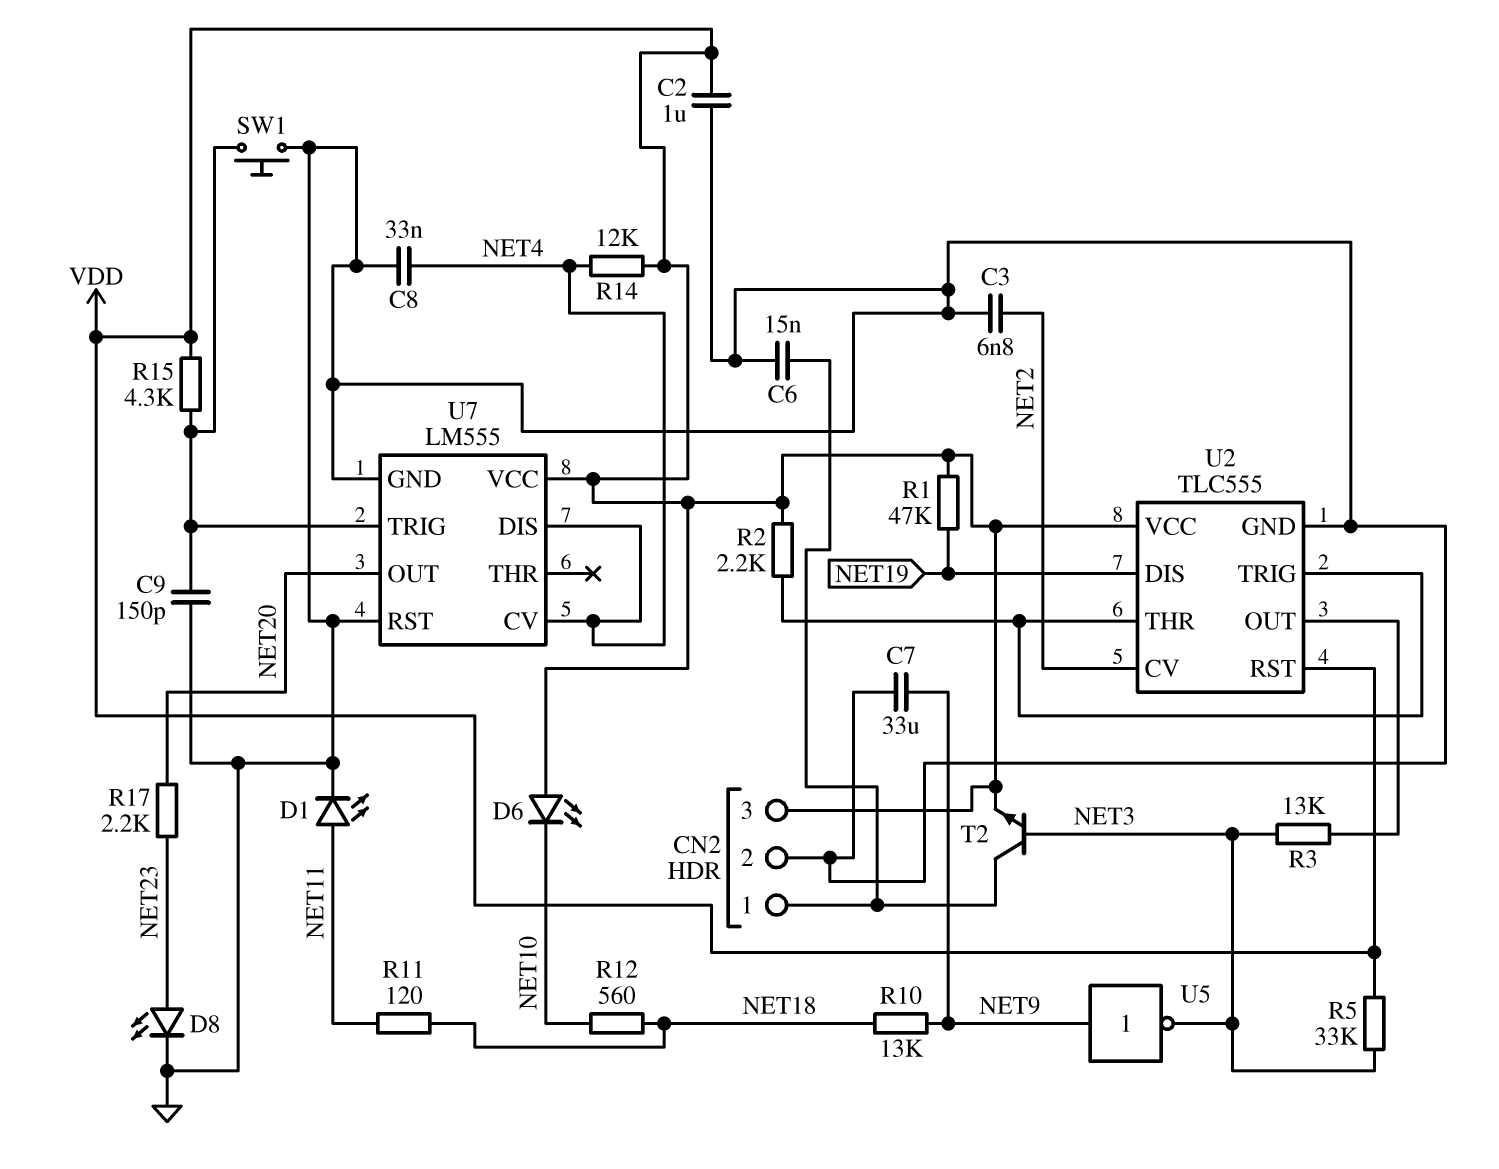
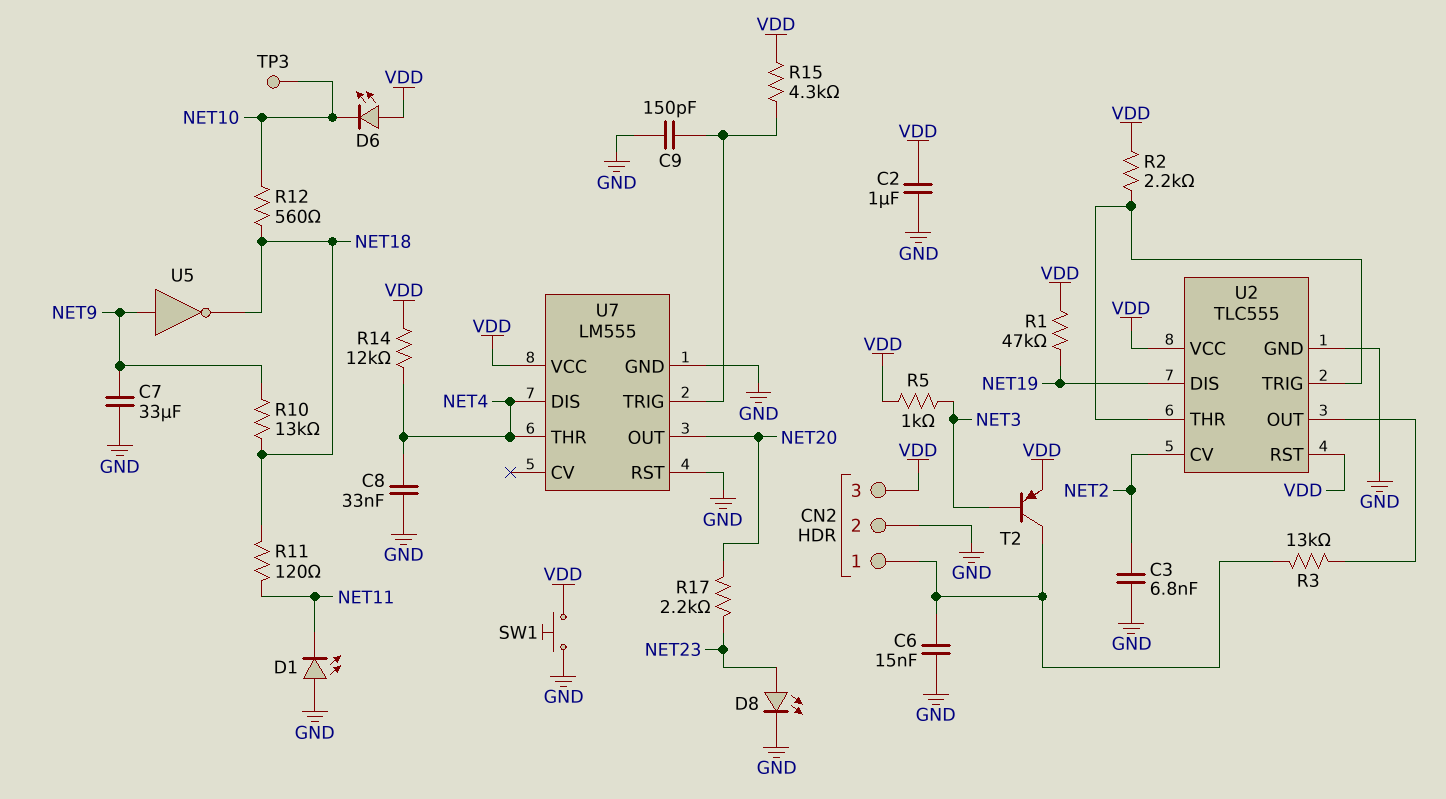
D1: LED (A NET11, K GND) -> LED (A GND, K NET11)
R3: 13k (NET3, U2/OUT) -> 13k (CN2/1, U2/OUT)
R5: 33k (NET3, VDD) -> 1k (NET3, VDD)
SW1: button (GND, U7/TRIG) -> button (GND, VDD)
T2: NPN (B NET3, C CN2/1, E VDD) -> PNP (B NET3, C CN2/1, E VDD)
TP3: none -> test point (NET10)
U5: NOT (in NET9, out NET3) -> NOT (in NET9, out NET18)
U7 pin CV: NET4 -> none
U7 pin THR: none -> NET4

